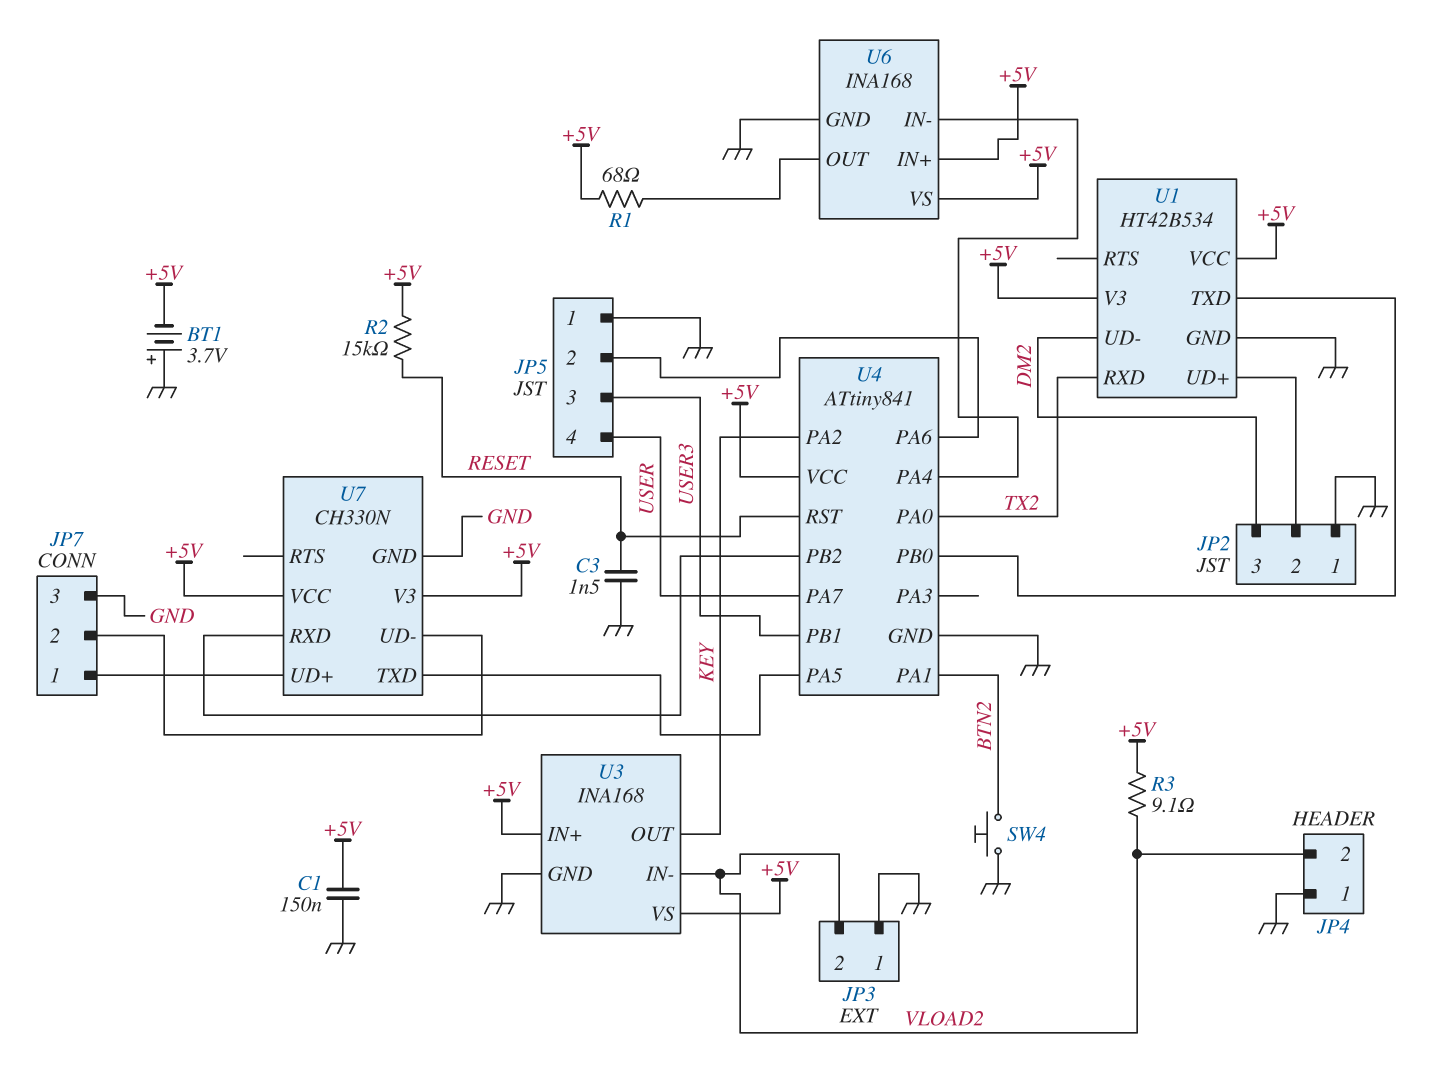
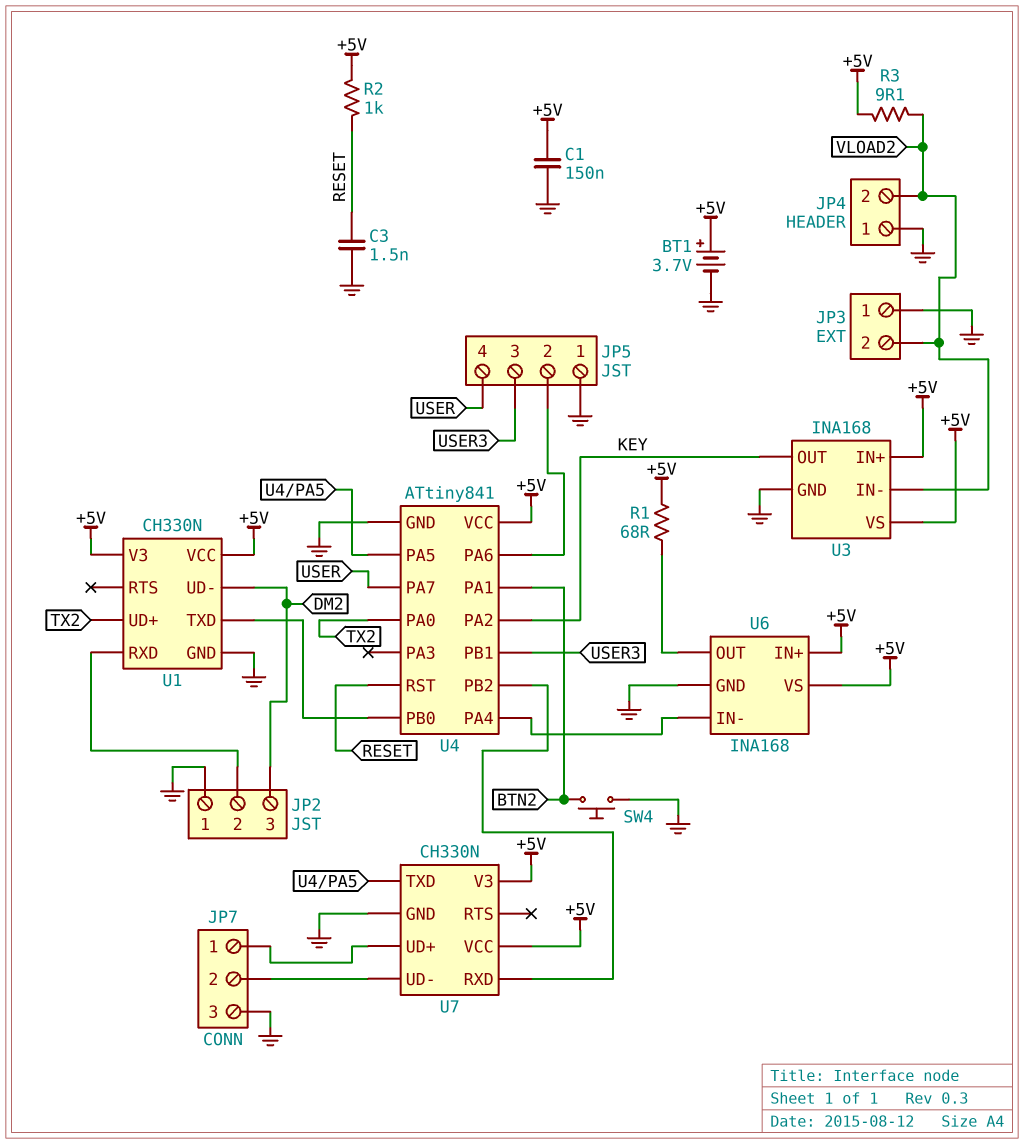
BT1: 3.7V (plus GND, minus +5V) -> 3.7V (plus +5V, minus GND)
R2: 15k (+5V, RESET) -> 1k (+5V, RESET)
U1: HT42B534 -> CH330N
U1 pin RXD: TX2 -> JP2/2
U1 pin UD+: JP2/2 -> TX2

